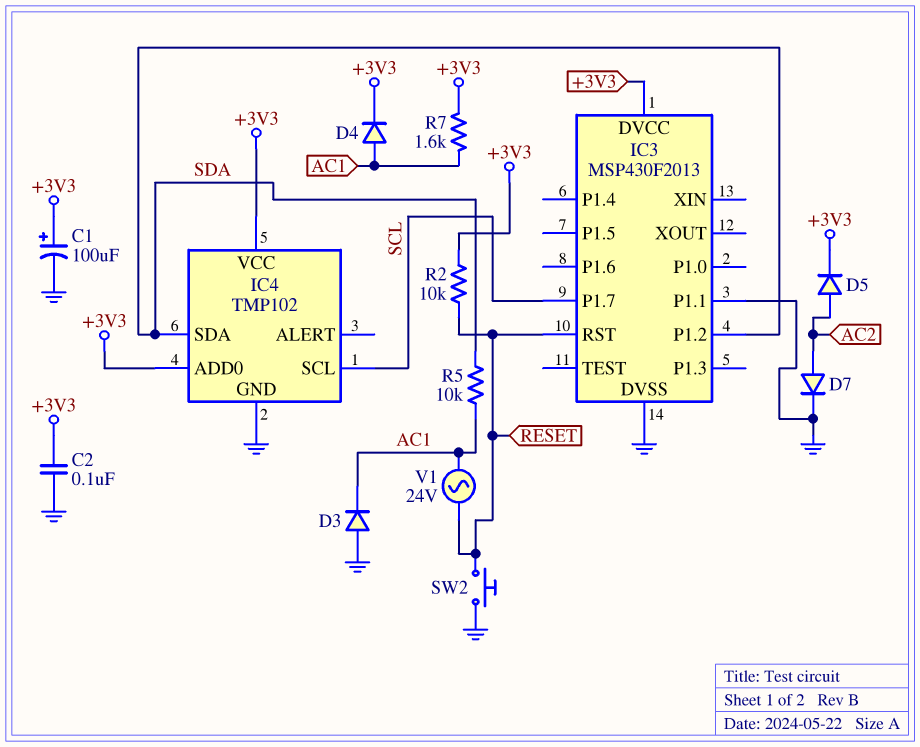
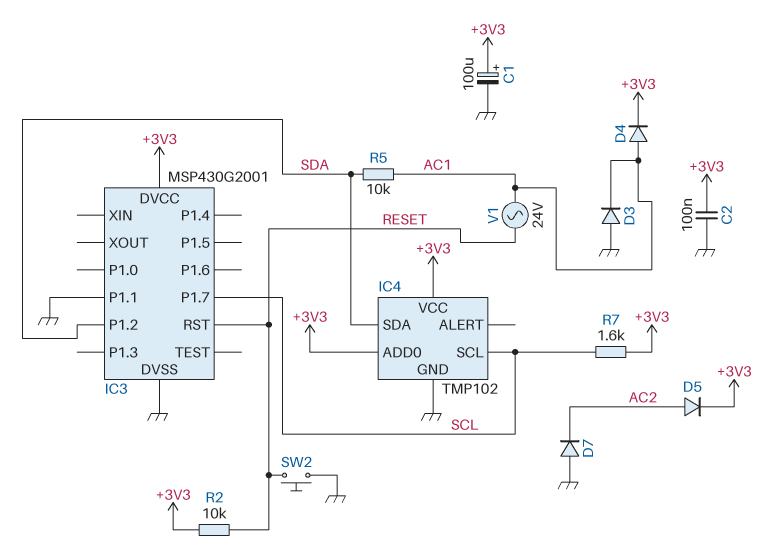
D7: diode (A AC2, K GND) -> diode (A GND, K AC2)
IC3: MSP430F2013 -> MSP430G2001
R7: 1.6k (+3V3, AC1) -> 1.6k (+3V3, SCL)

